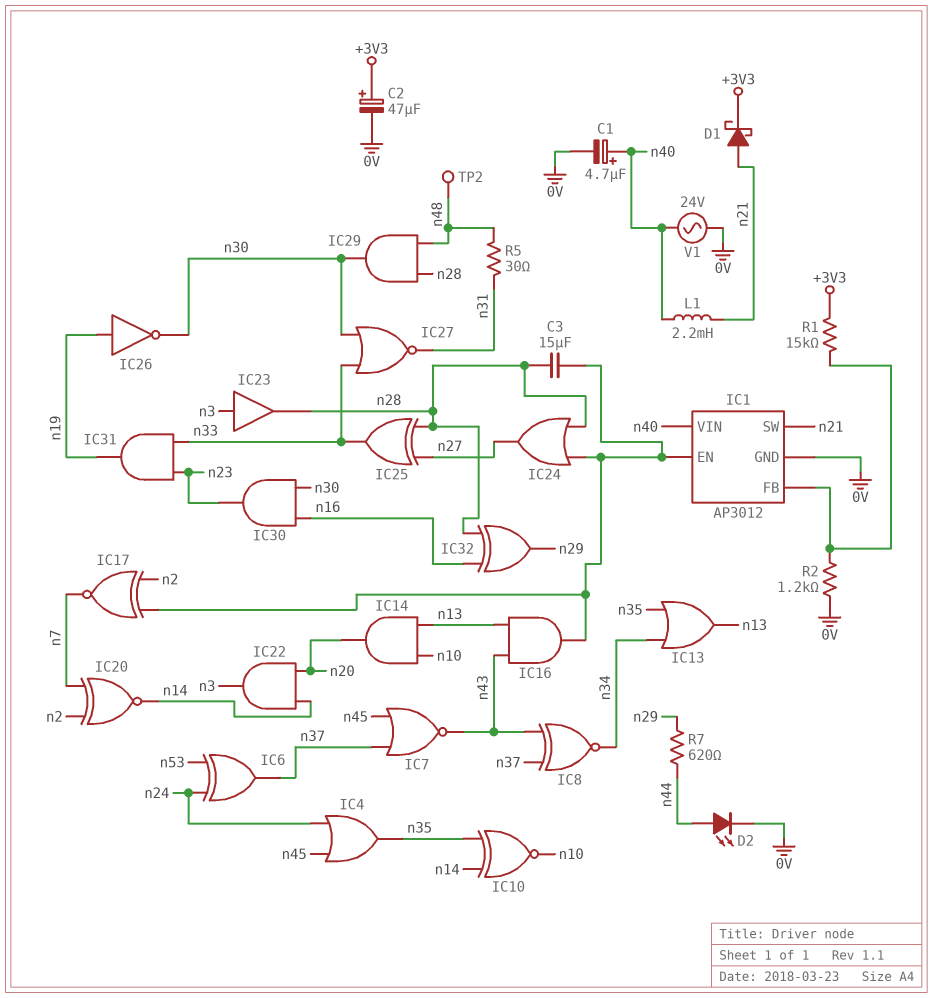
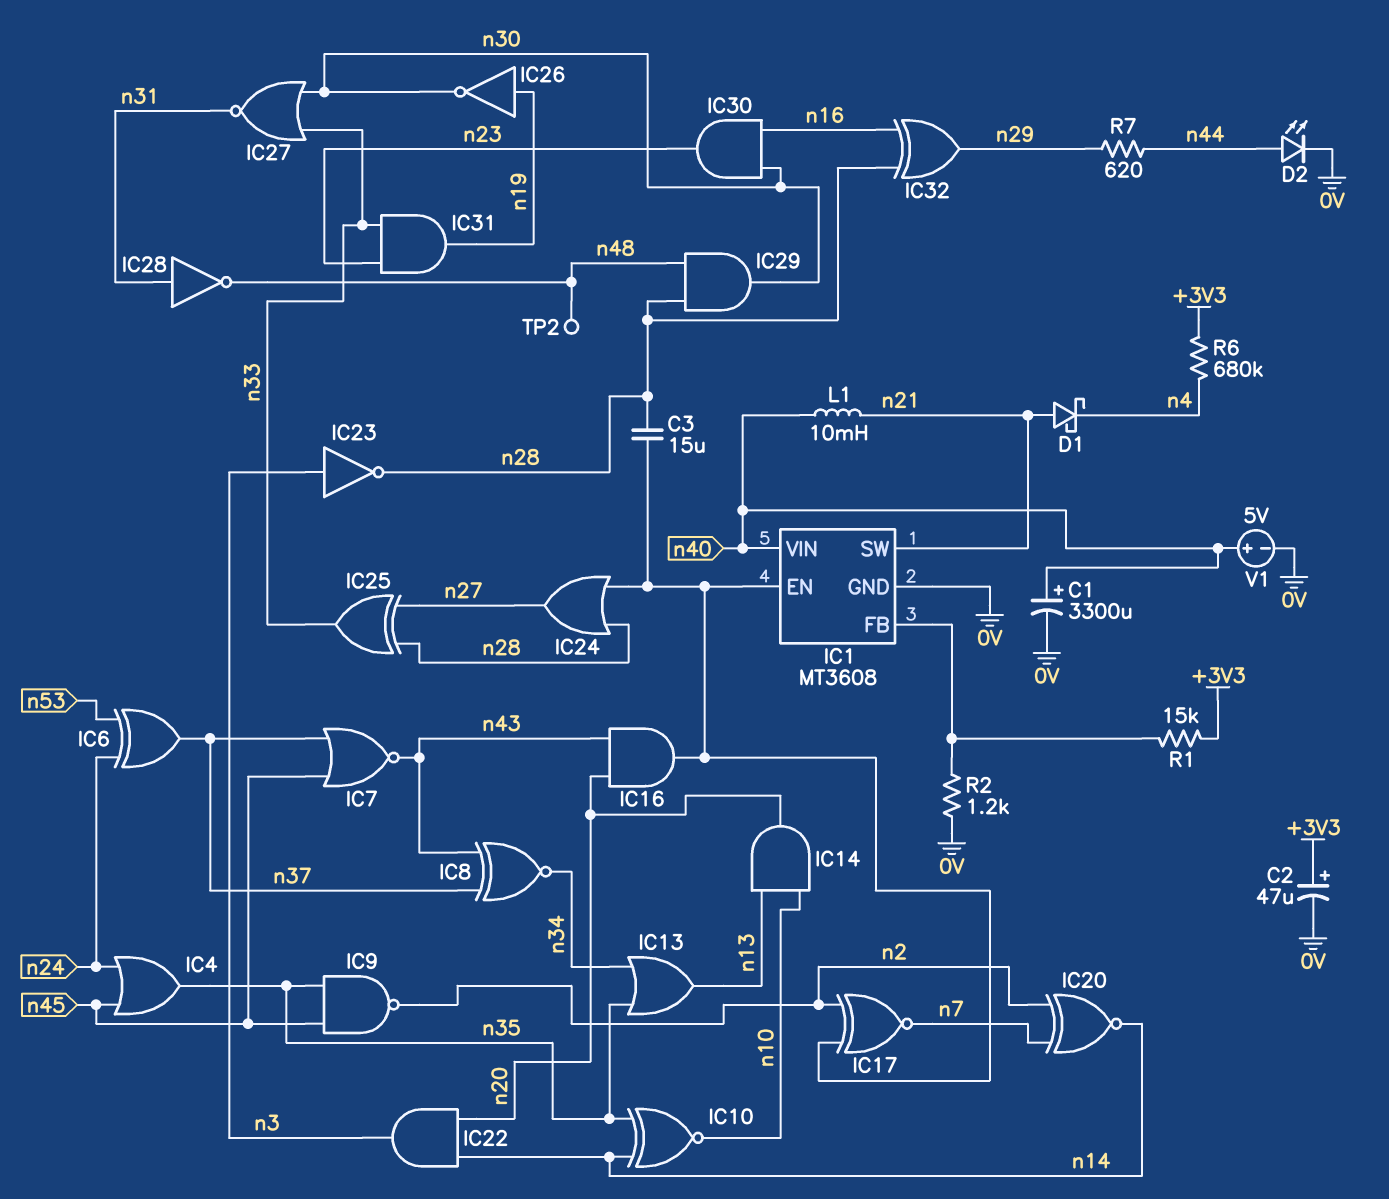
C1: 4.7uF (plus n40, minus 0V) -> 3300uF (plus n40, minus 0V)
D1: schottky (A n21, K +3V3) -> schottky (A n21, K n4)
IC1: AP3012 -> MT3608
IC9: none -> NAND (in n35, in n45, out n2)
IC16: AND (in n13, in n43, out IC1/EN) -> AND (in n20, in n43, out IC1/EN)
IC23: buffer (in n3, out n28) -> NOT (in n3, out n28)
IC28: none -> NOT (in n31, out n48)
L1: 2.2mH (n21, n40) -> 10mH (n21, n40)
R5: 30 (n31, n48) -> none
R6: none -> 680k (+3V3, n4)
V1: AC 24V (0V, n40) -> 5V (plus n40, minus 0V)

